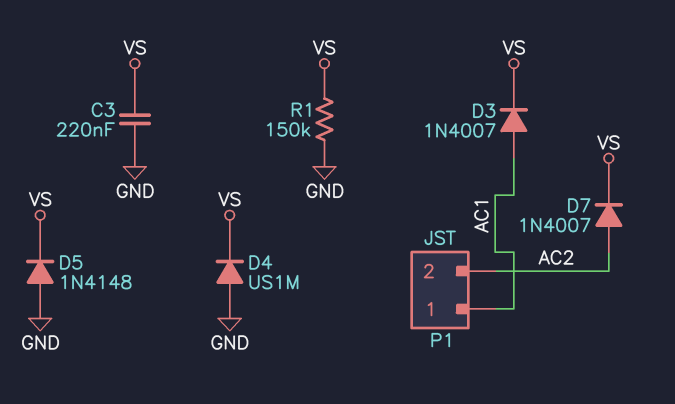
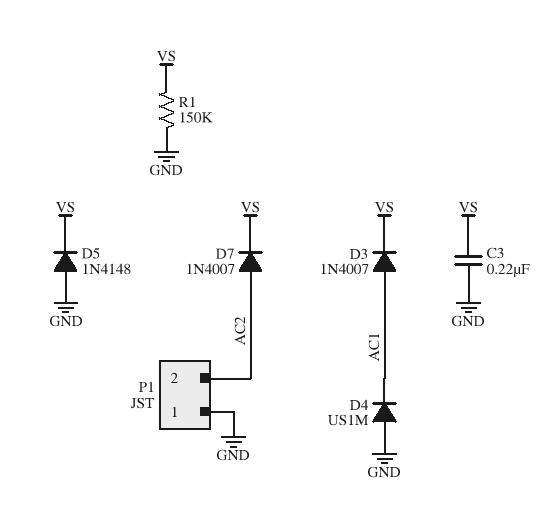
D4: diode US1M (A GND, K VS) -> diode US1M (A GND, K AC1)
P1 pin 1: AC1 -> GND

